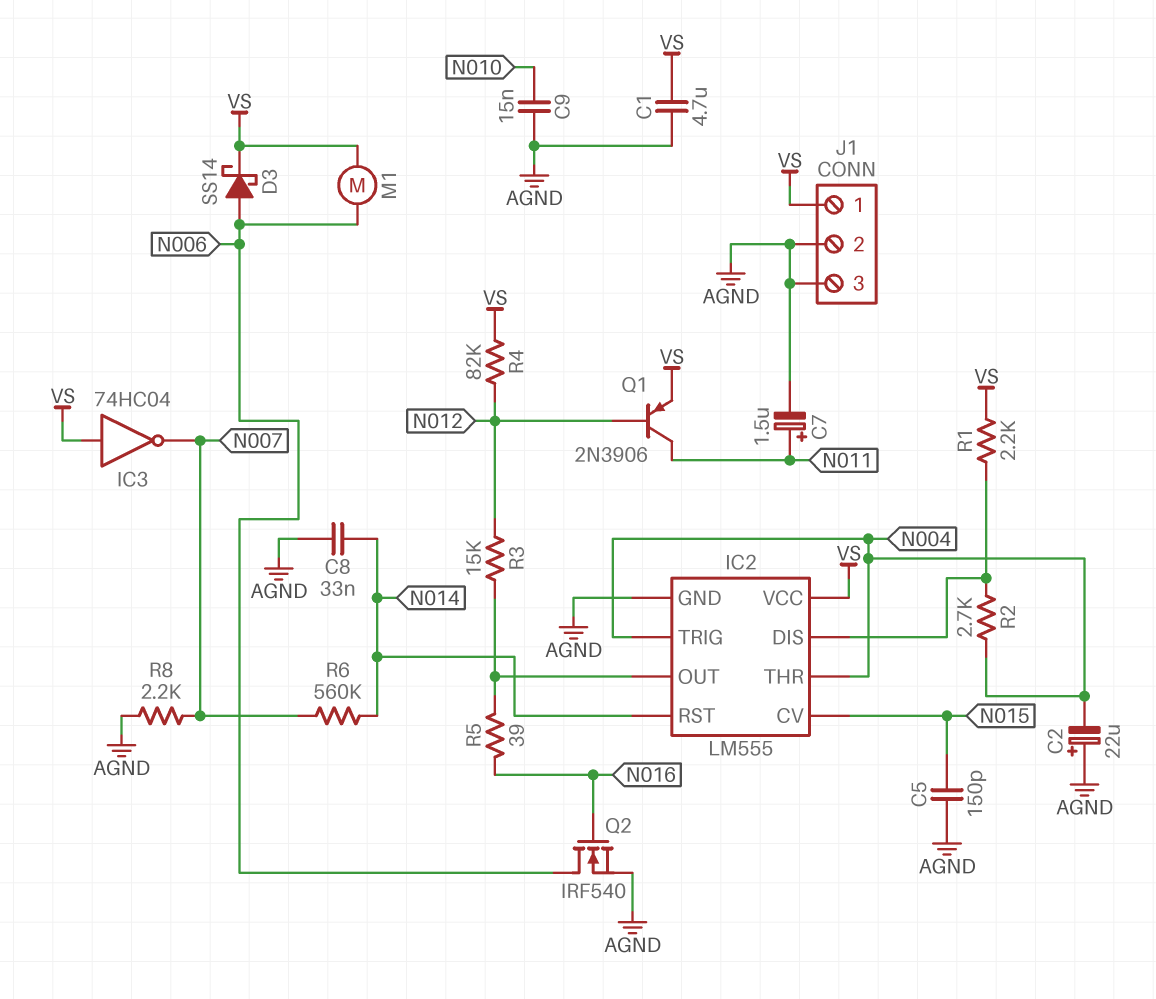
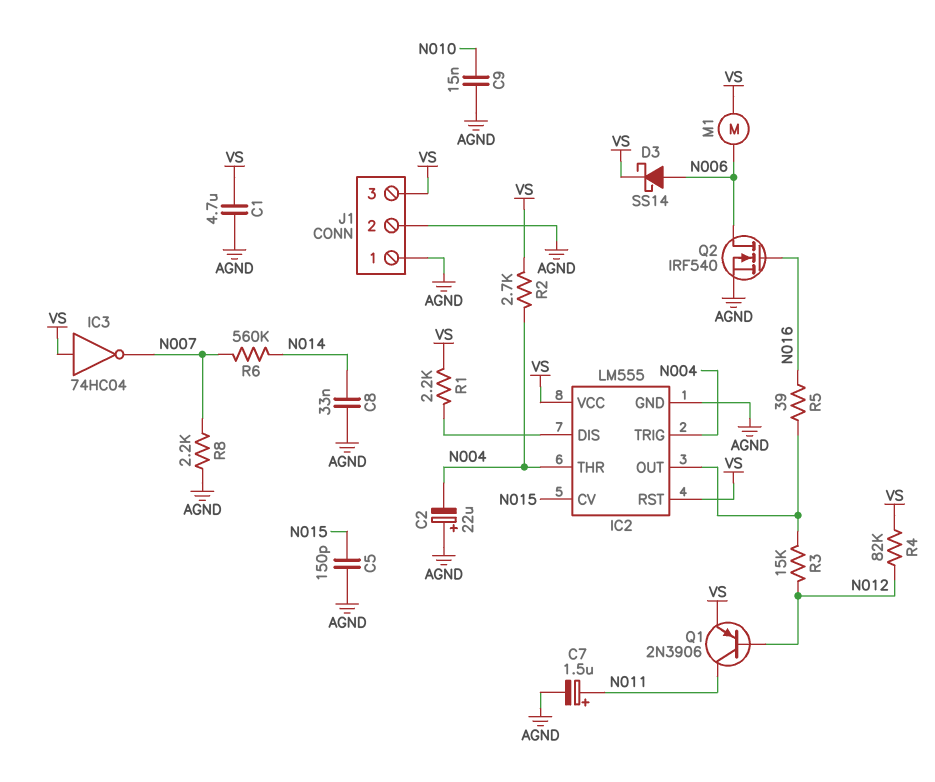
IC2 pin RST: N014 -> VS
J1 pin 1: VS -> AGND
J1 pin 3: AGND -> VS
R2: 2.7k (IC2/DIS, N004) -> 2.7k (N004, VS)

